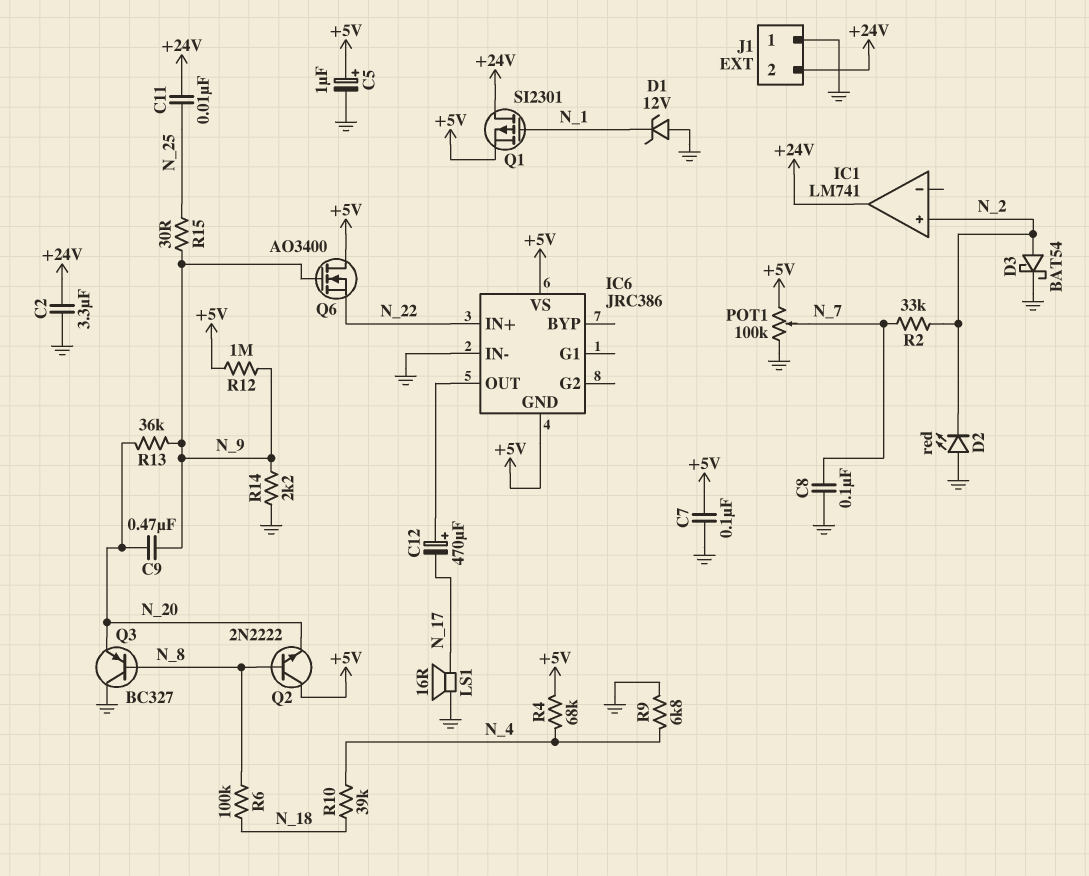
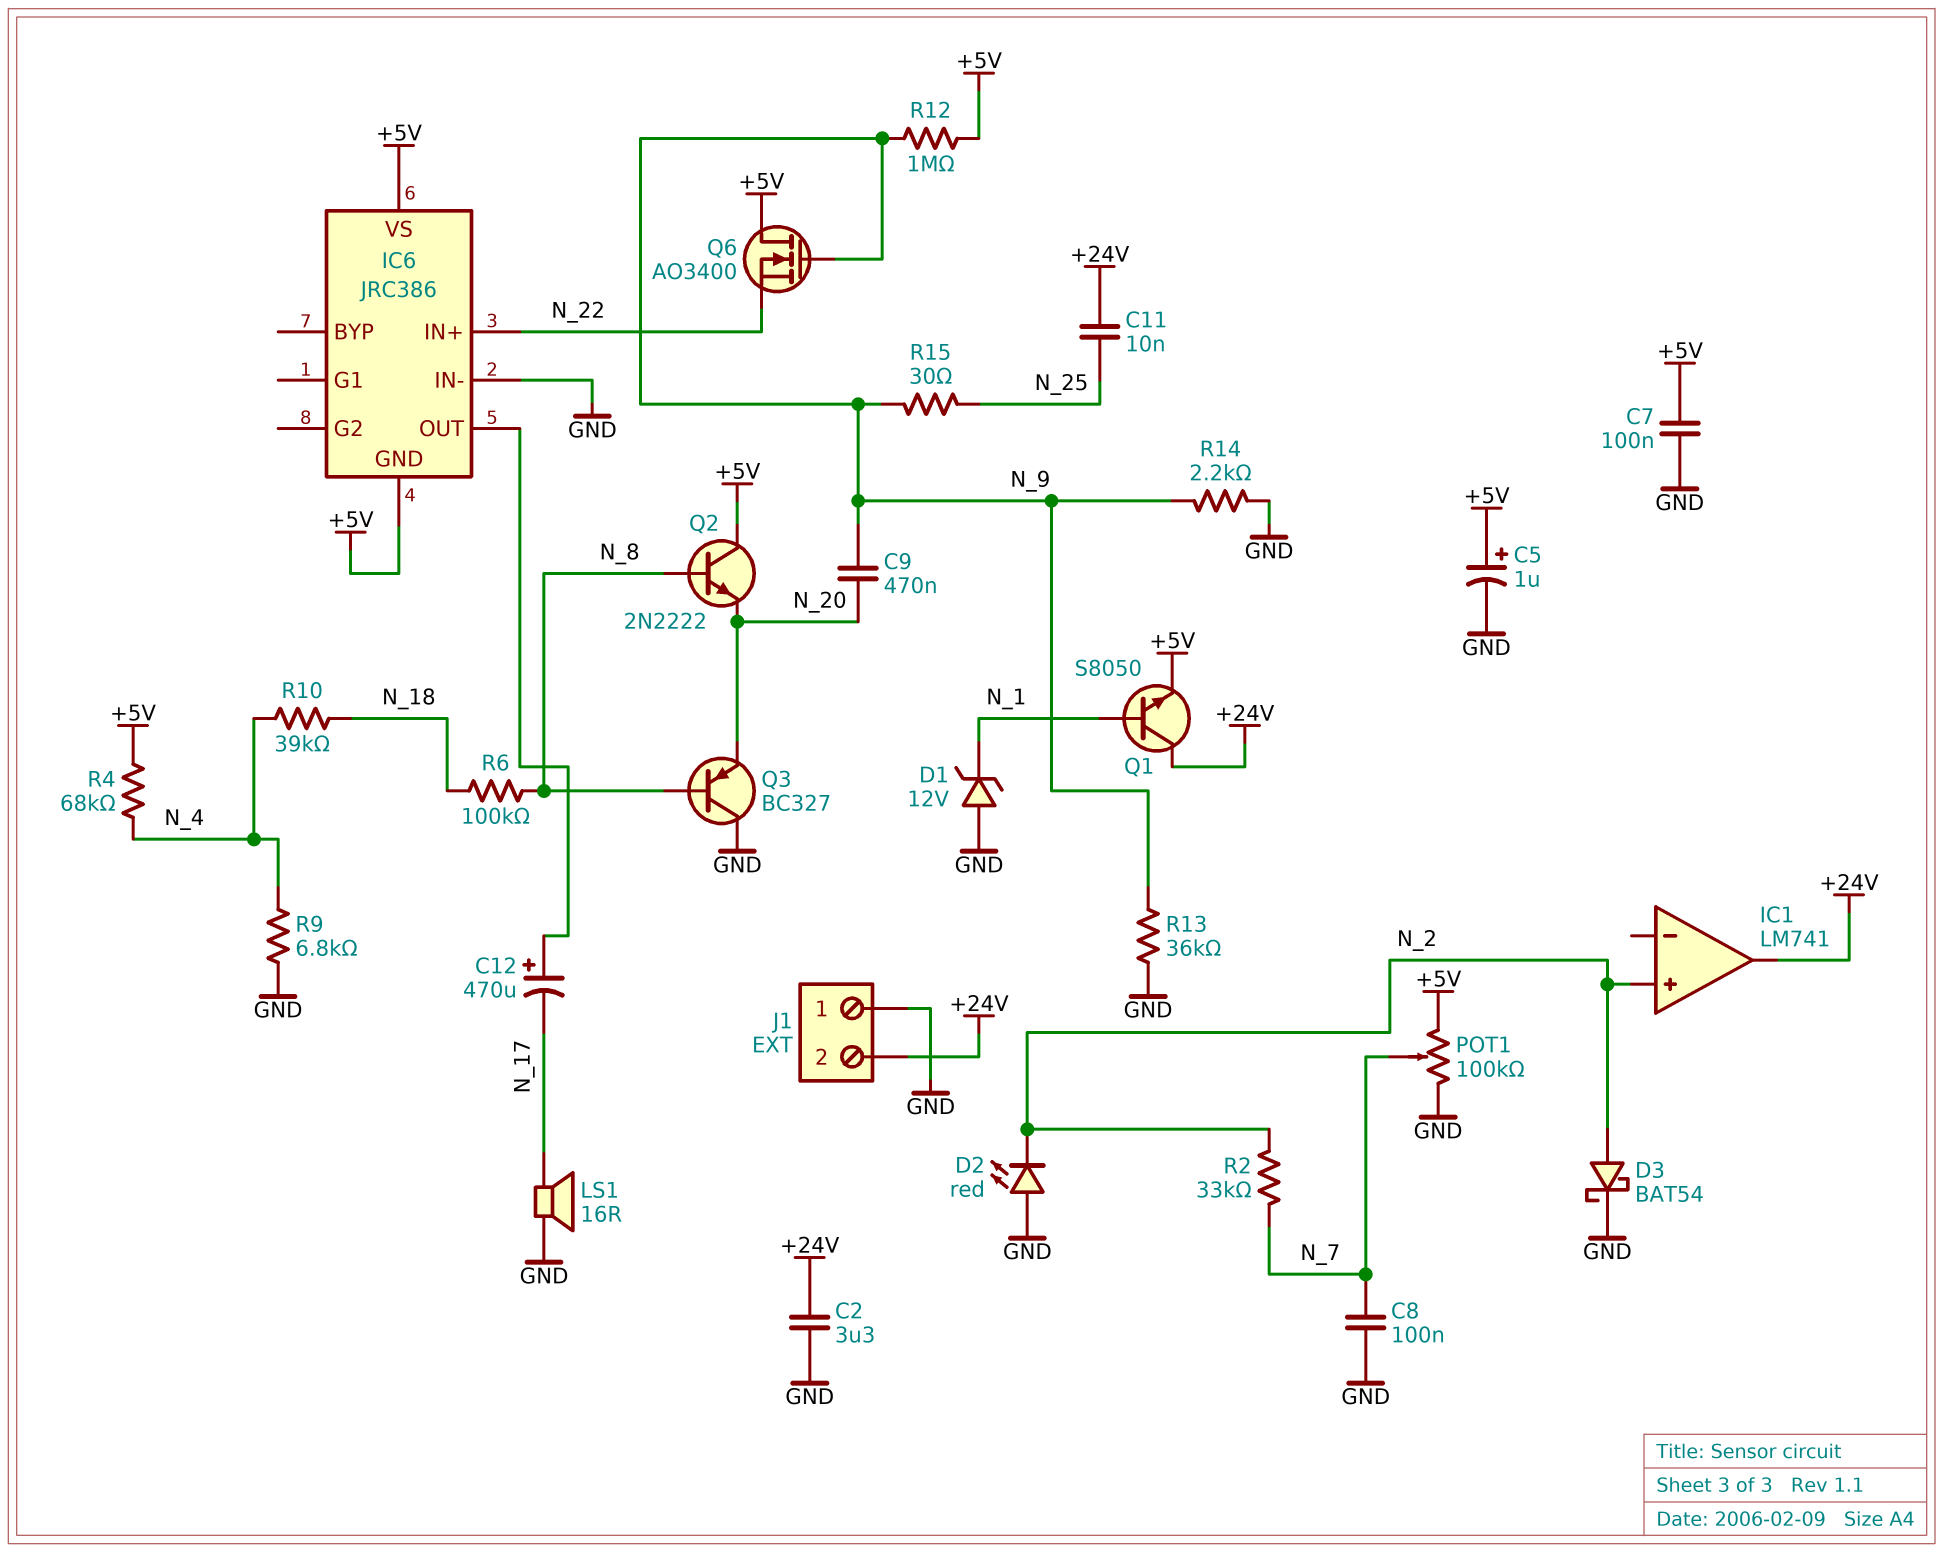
Q1: PMOS SI2301 (G N_1, D +24V, S +5V) -> NPN S8050 (B N_1, C +24V, E +5V)
R13: 36k (N_9, N_20) -> 36k (GND, N_9)

